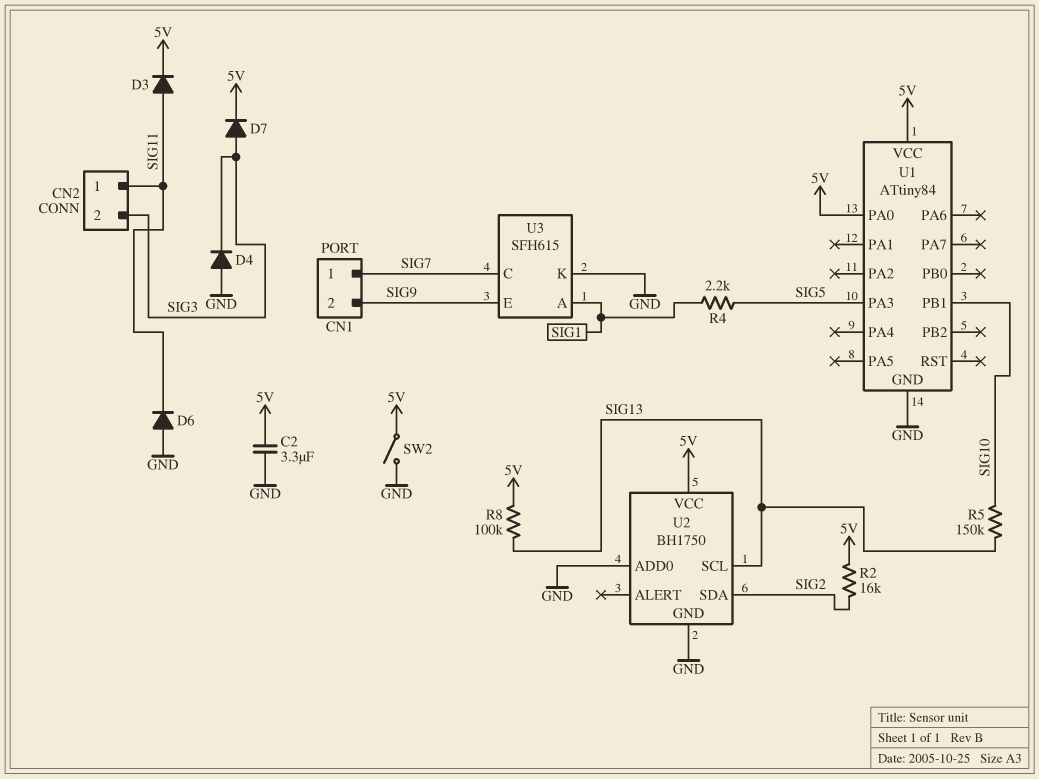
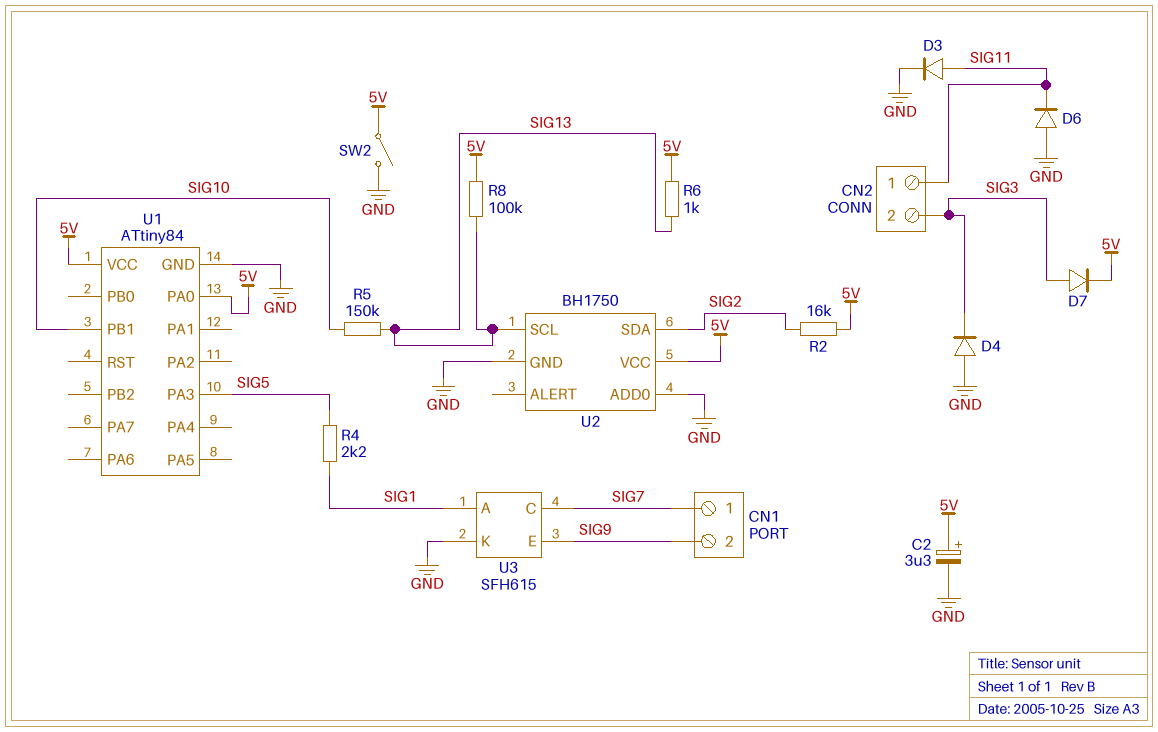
C2: 3.3uF (5V, GND) -> 3.3uF (plus 5V, minus GND)
D3: diode (A SIG11, K 5V) -> diode (A SIG11, K GND)
R6: none -> 1k (5V, SIG13)

